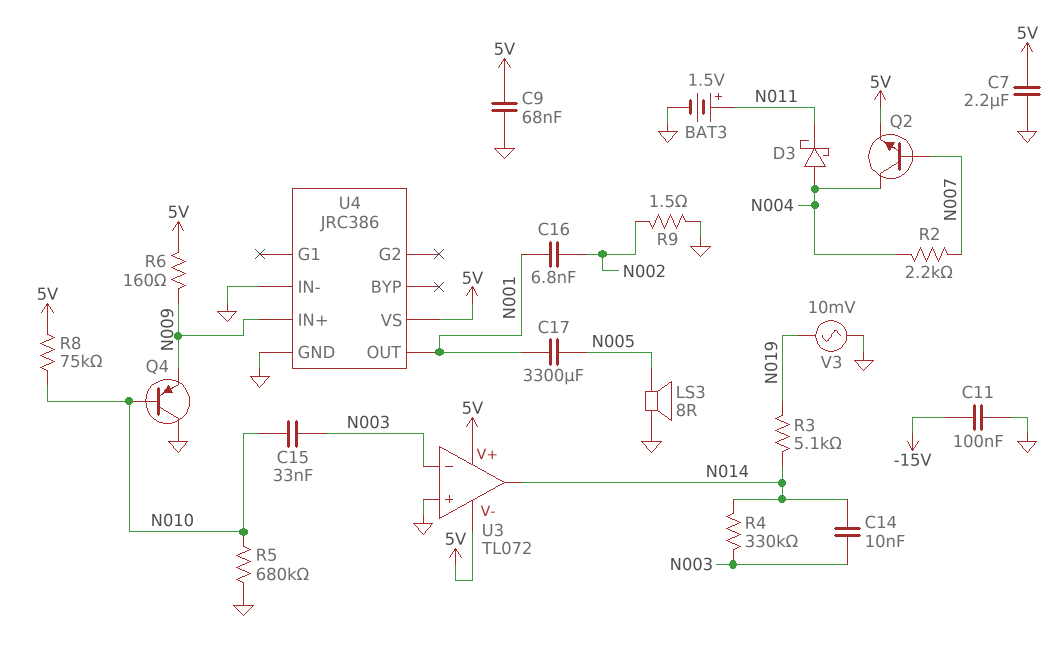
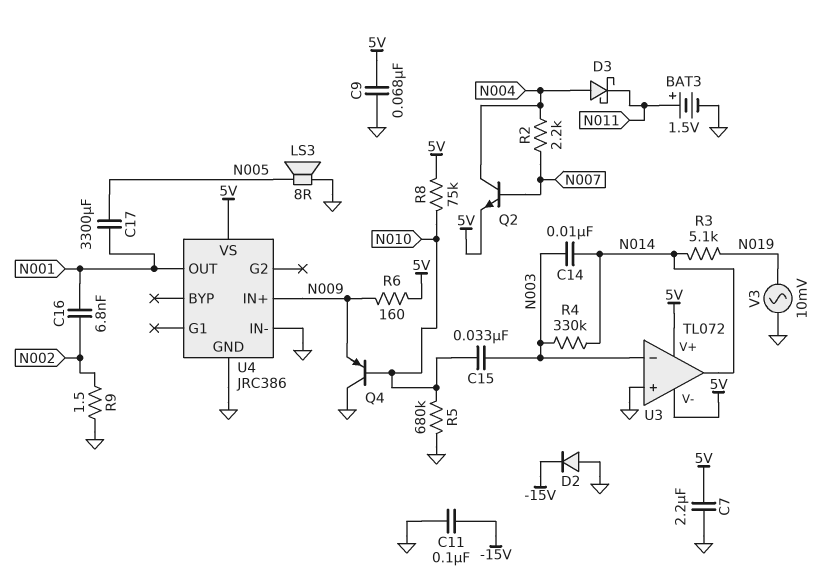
D2: none -> diode (A GND, K -15V)

